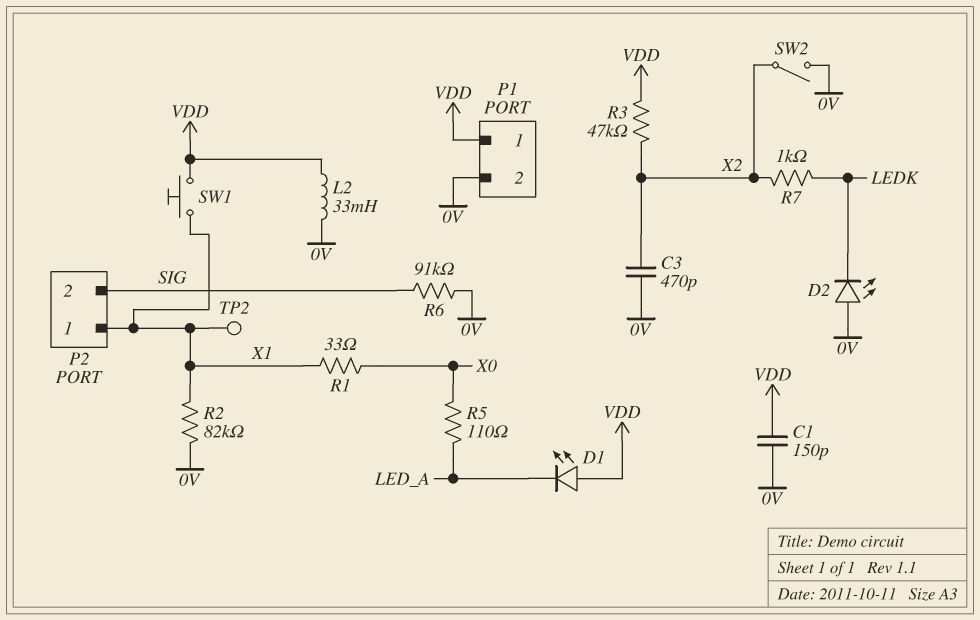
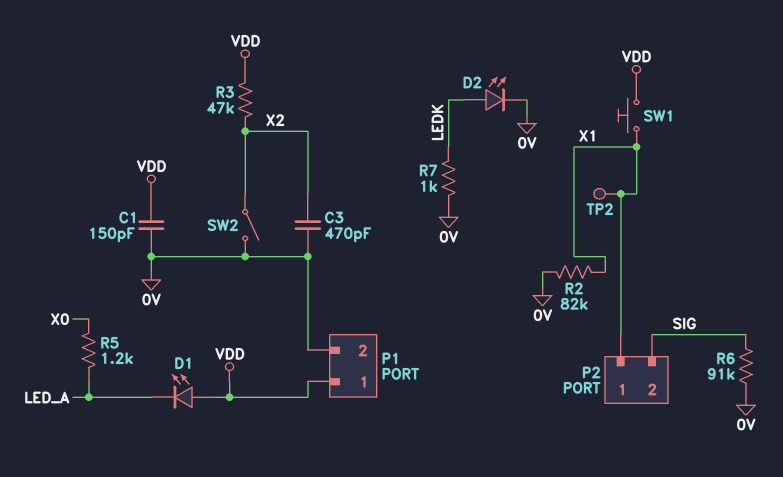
D2: LED (A 0V, K LEDK) -> LED (A LEDK, K 0V)
L2: 33mH (0V, VDD) -> none
R1: 33 (X0, X1) -> none
R5: 110 (LED_A, X0) -> 1.2k (LED_A, X0)
R7: 1k (LEDK, X2) -> 1k (0V, LEDK)

